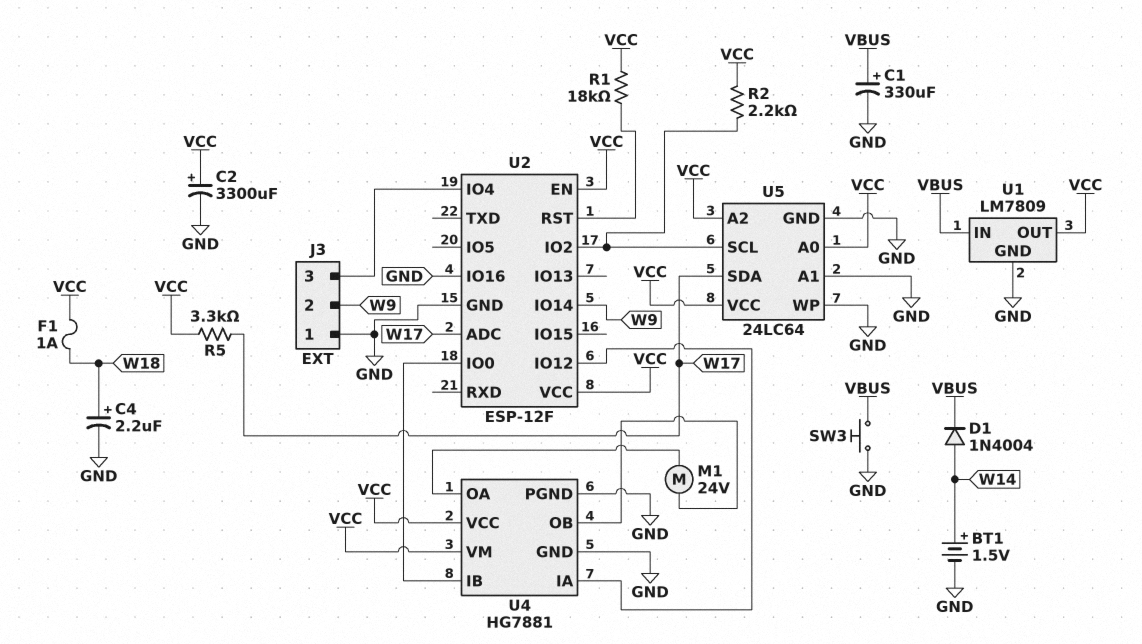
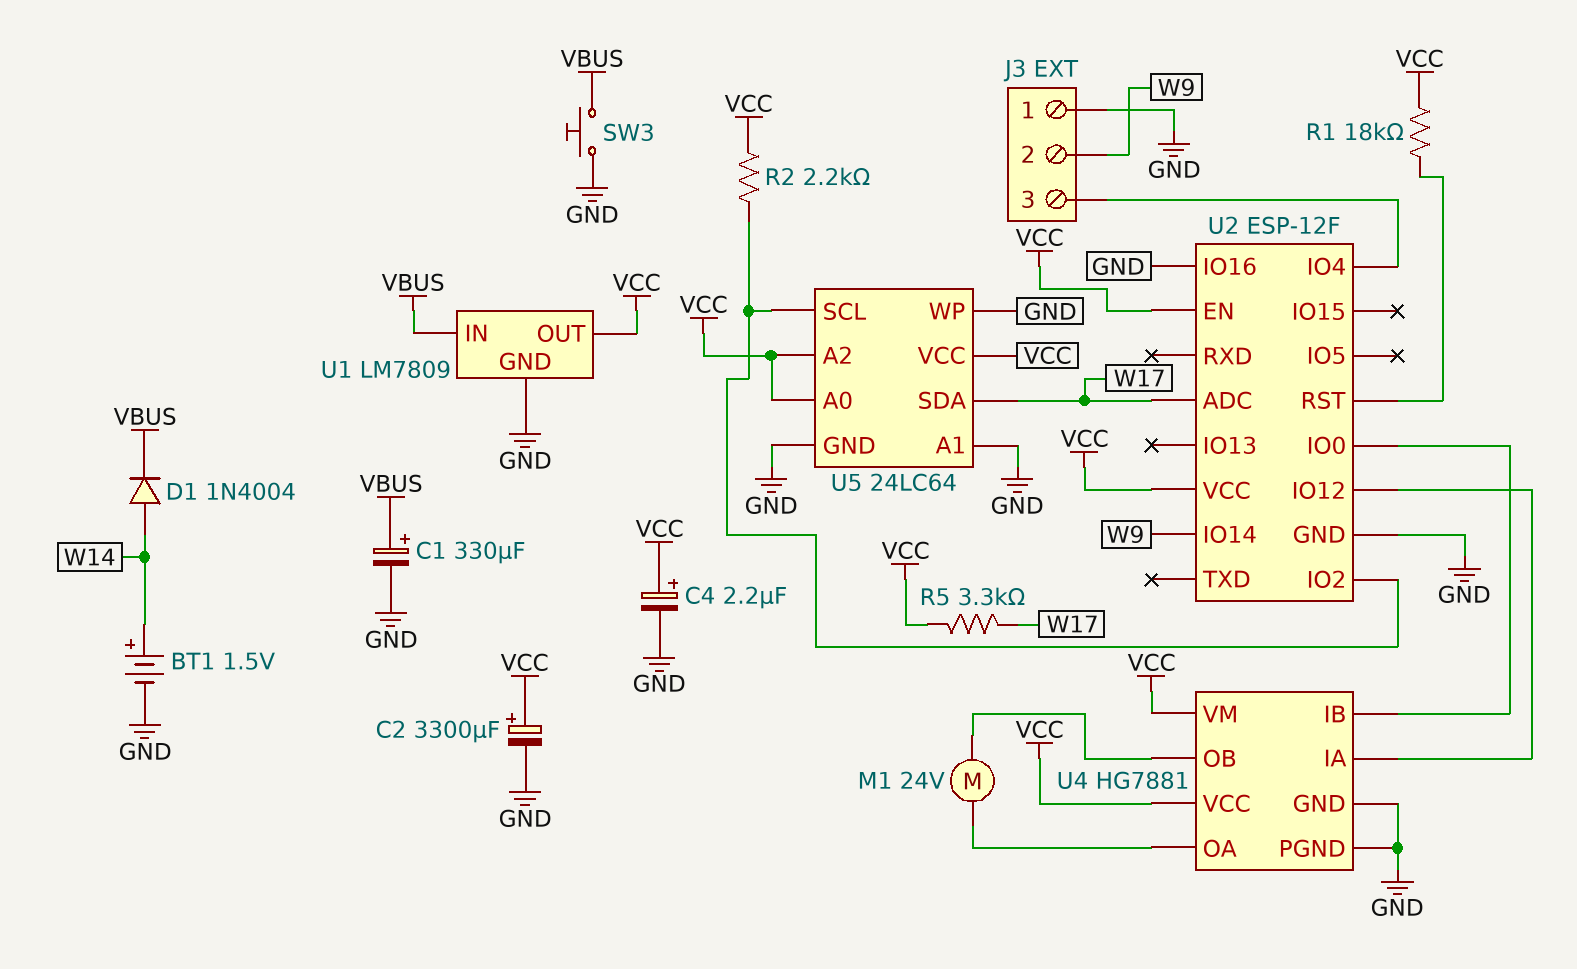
C4: 2.2uF (plus W18, minus GND) -> 2.2uF (plus VCC, minus GND)
F1: 1A (VCC, W18) -> none

